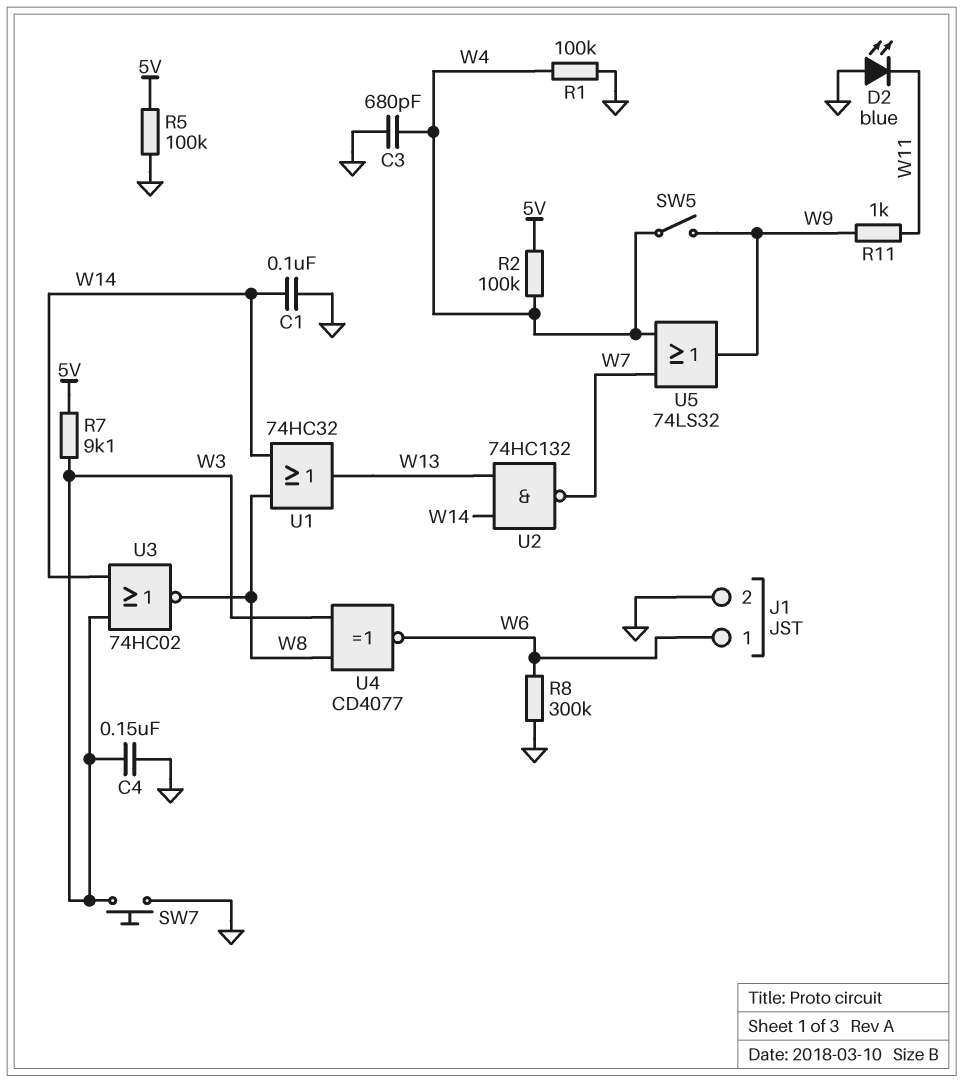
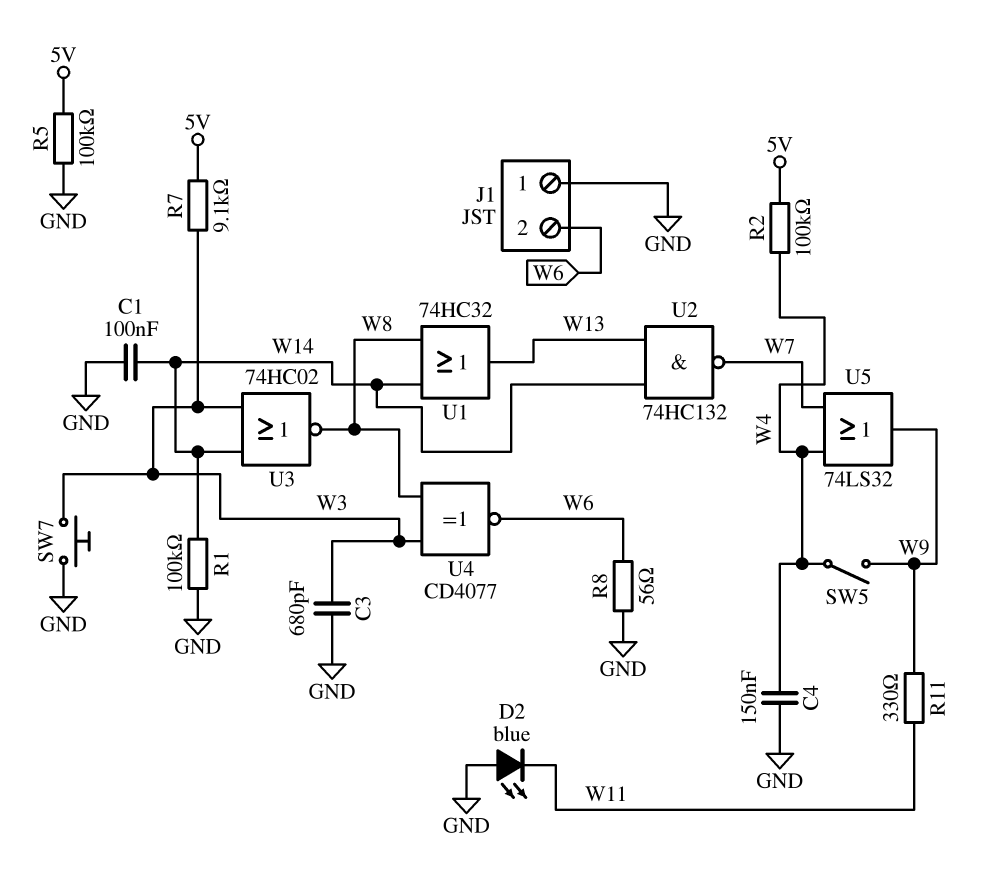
C3: 680pF (GND, W4) -> 680pF (GND, W3)
C4: 150nF (GND, W3) -> 150nF (GND, W4)
J1 pin 1: W6 -> GND
J1 pin 2: GND -> W6
R1: 100k (GND, W4) -> 100k (GND, W14)
R8: 300k (GND, W6) -> 56 (GND, W6)
R11: 1k (W9, W11) -> 330 (W9, W11)

